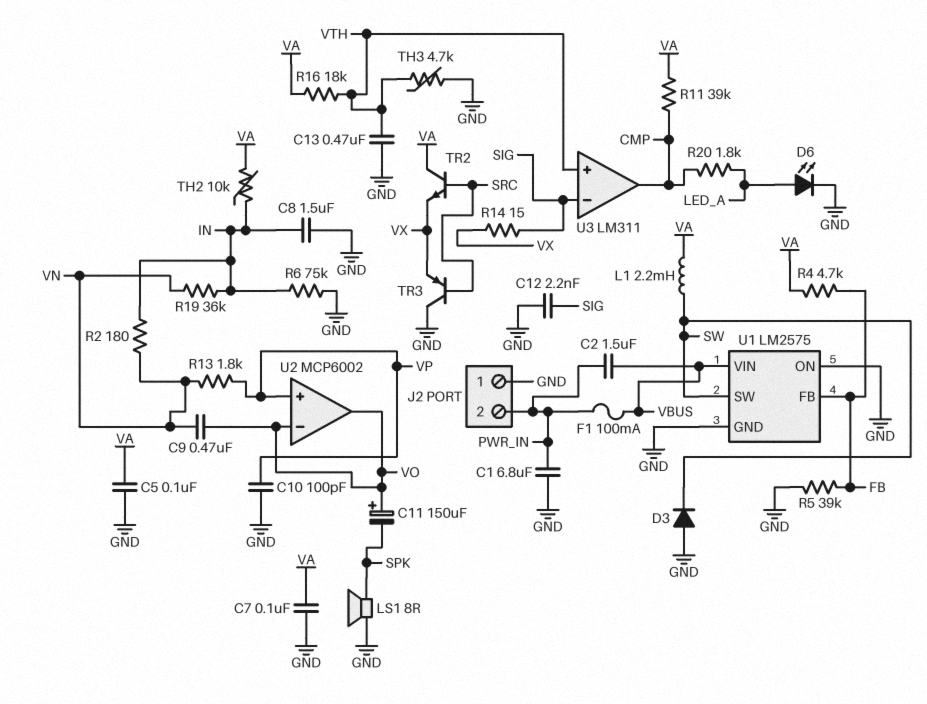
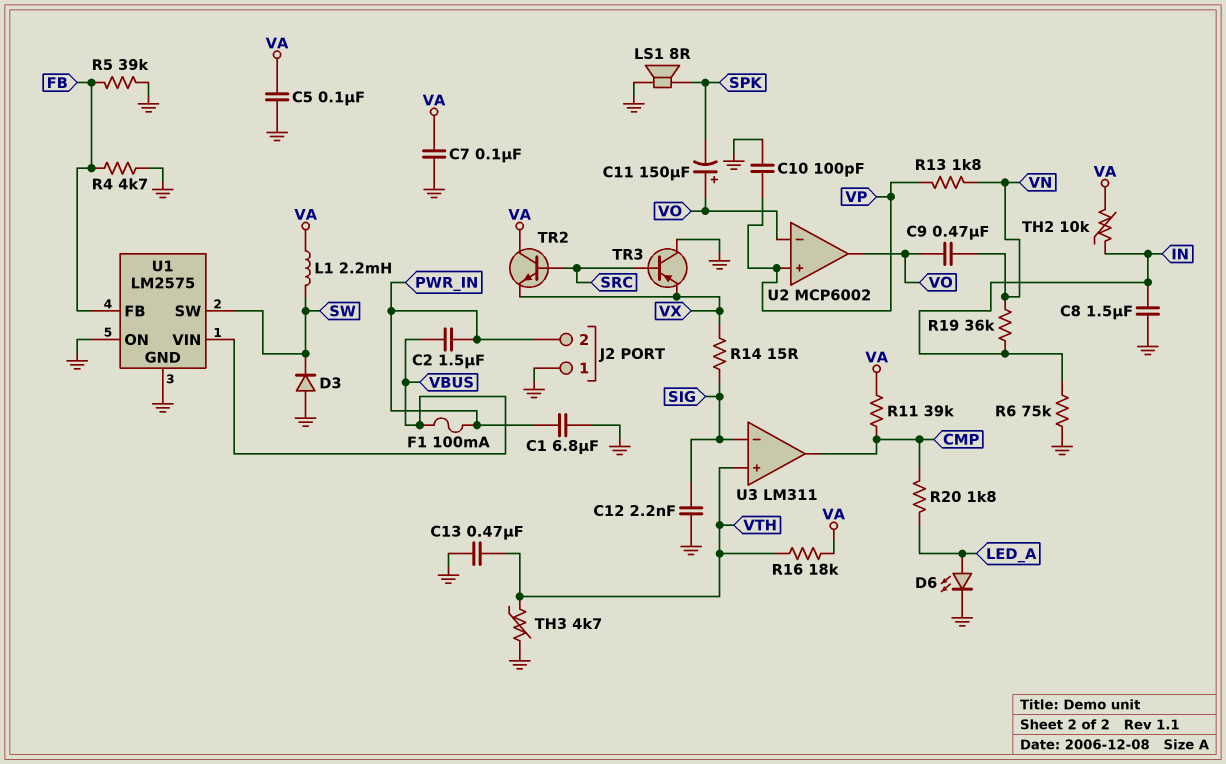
R2: 180 (IN, VN) -> none
R4: 4.7k (FB, VA) -> 4.7k (FB, GND)

